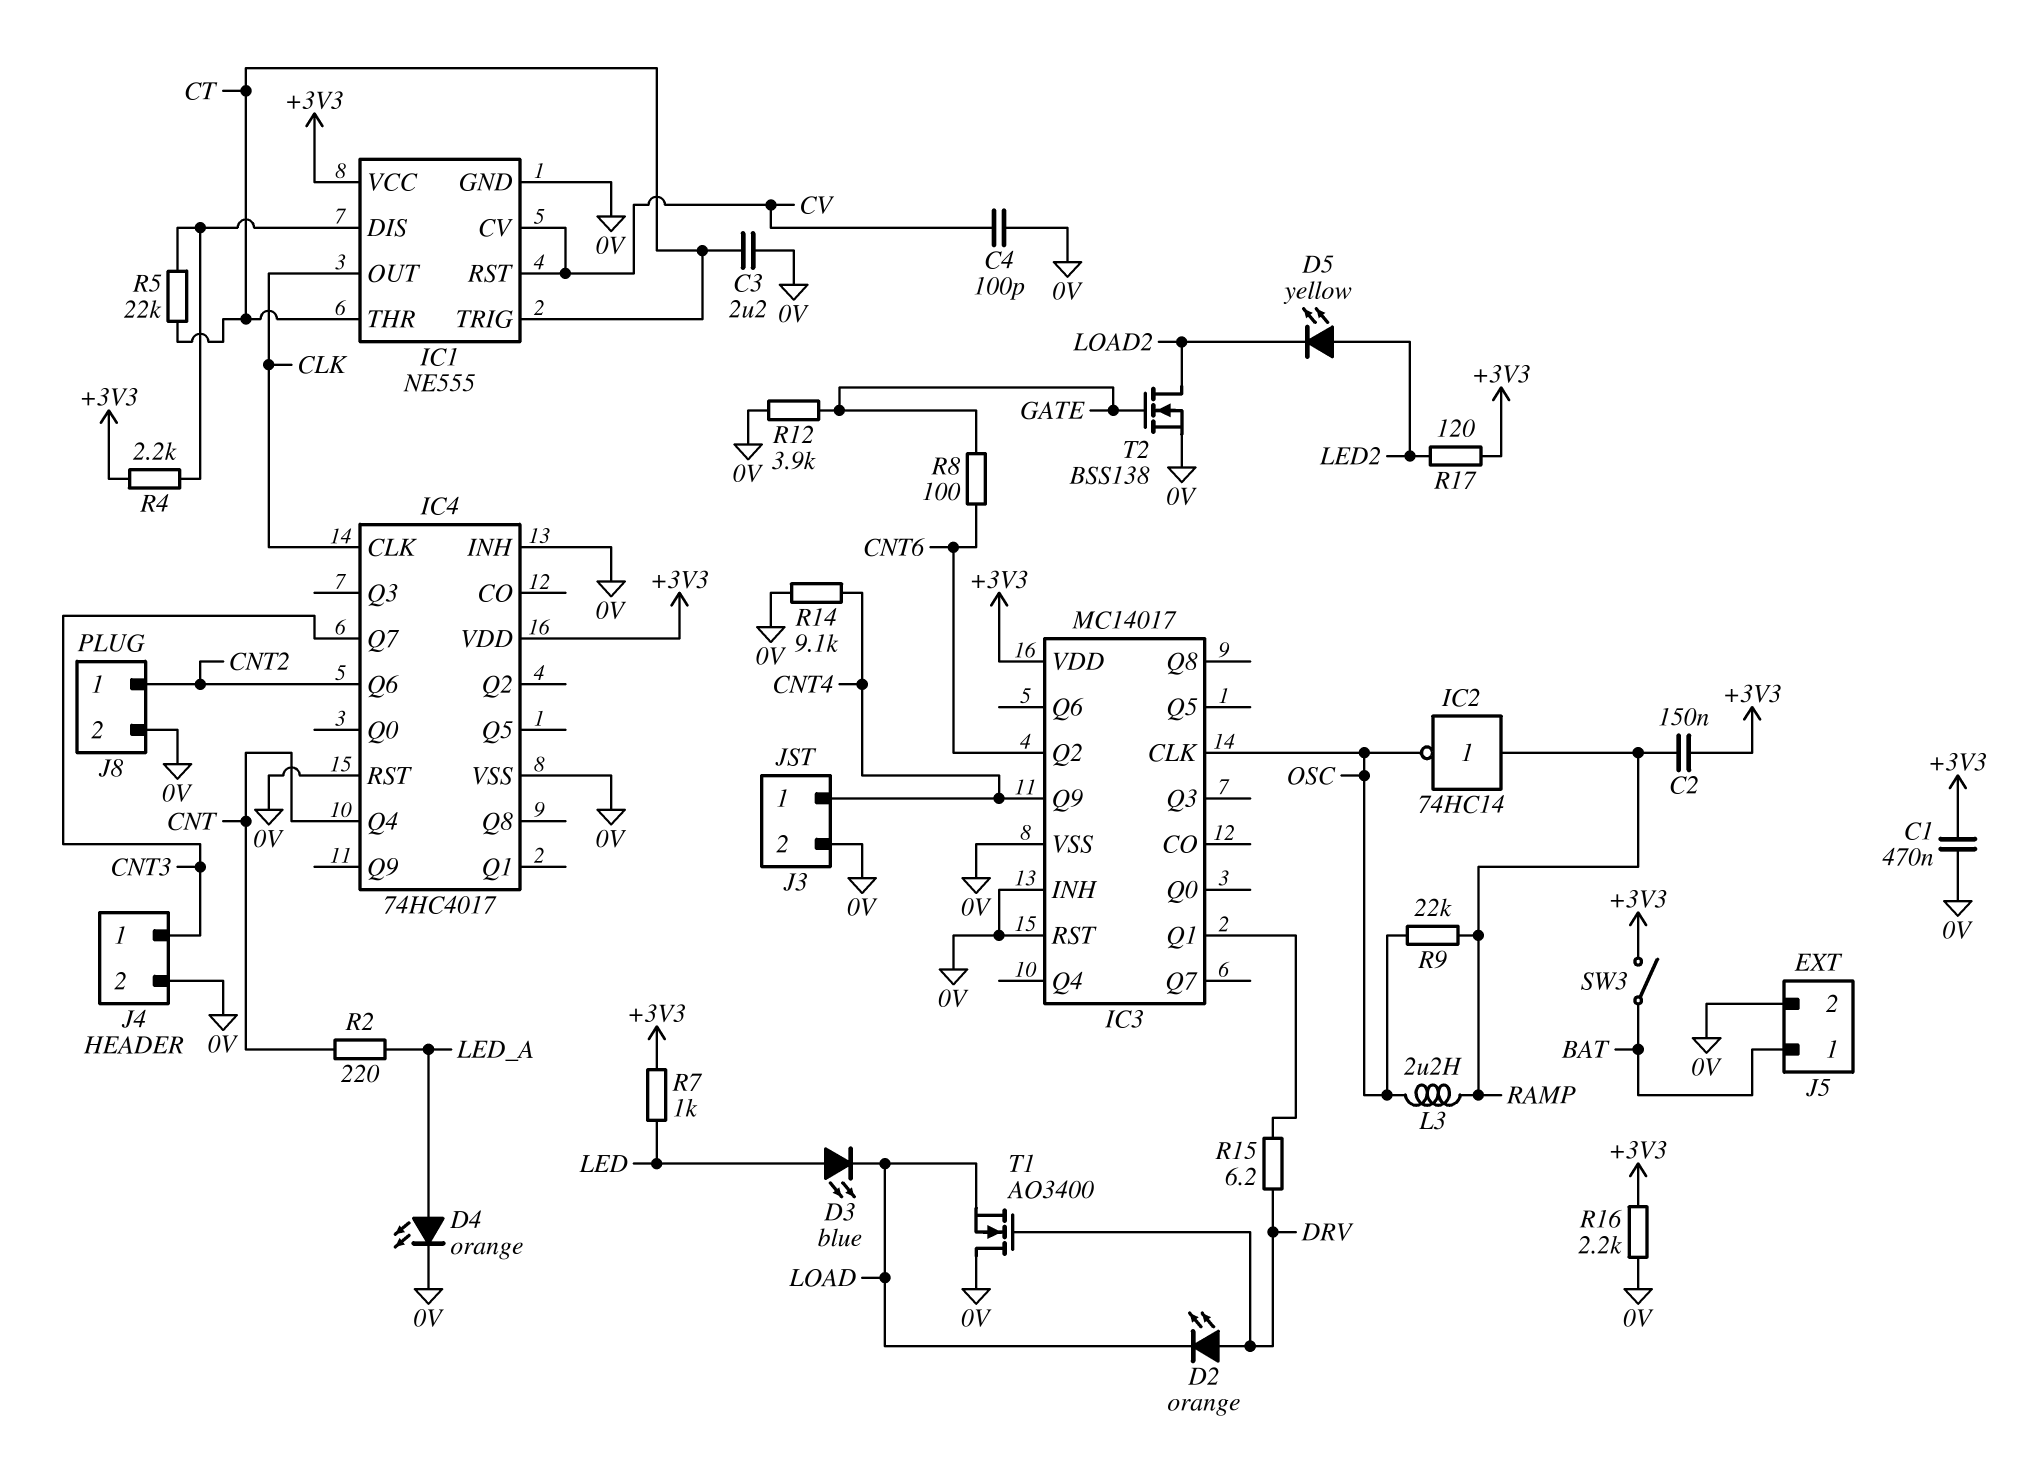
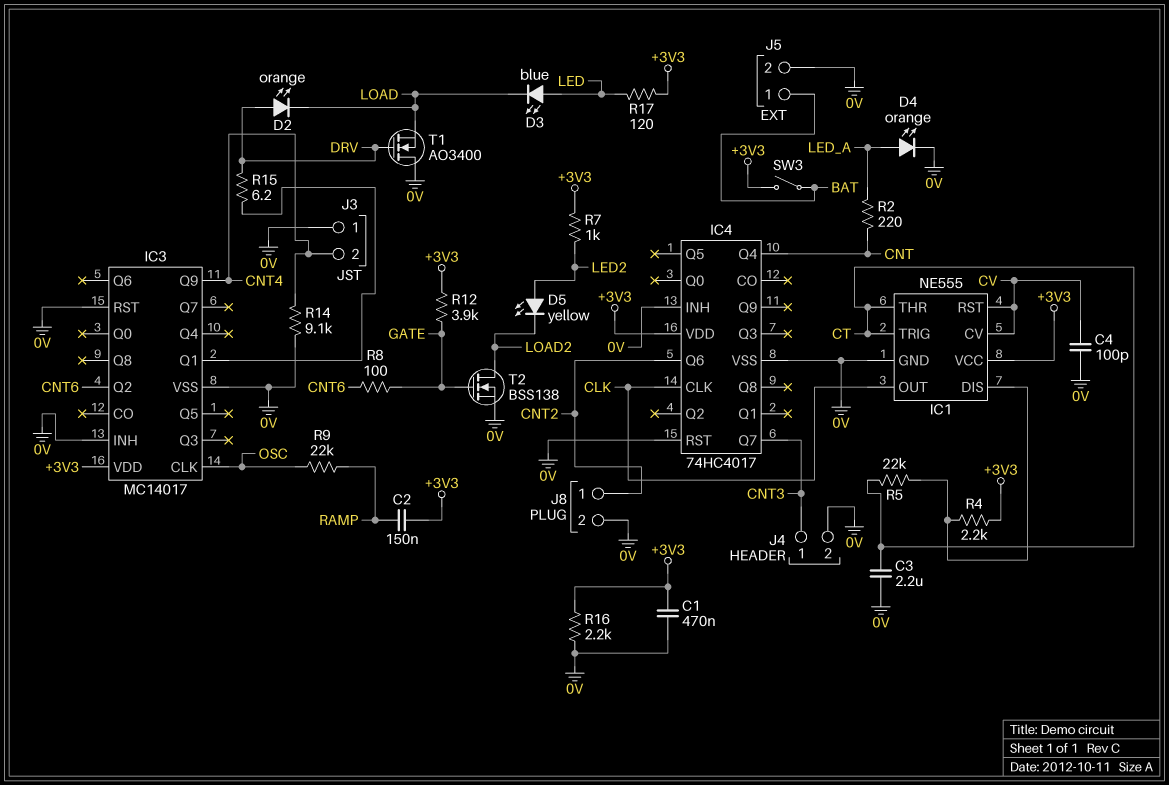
IC2: NOT 74HC14 (in RAMP, out OSC) -> none
J3 pin 1: CNT4 -> 0V
J3 pin 2: 0V -> CNT4
L3: 2.2uH (OSC, RAMP) -> none
R7: 1k (+3V3, LED) -> 1k (+3V3, LED2)
R12: 3.9k (0V, GATE) -> 3.9k (+3V3, GATE)
R17: 120 (+3V3, LED2) -> 120 (+3V3, LED)

